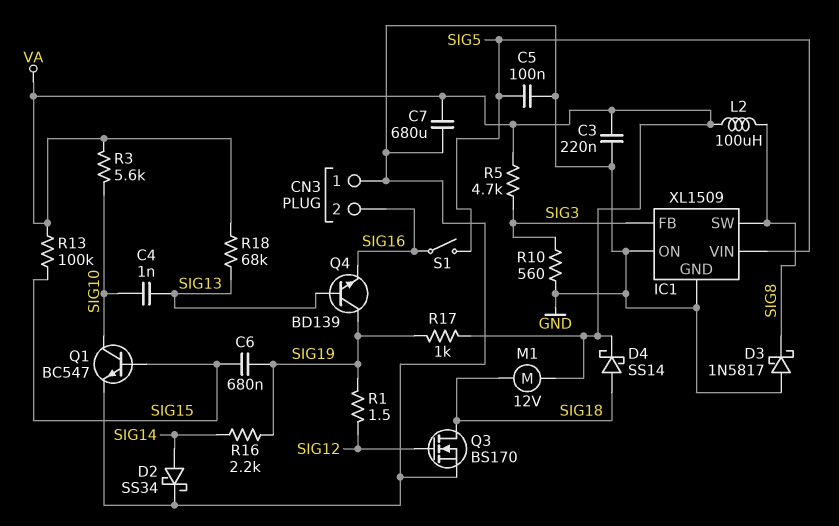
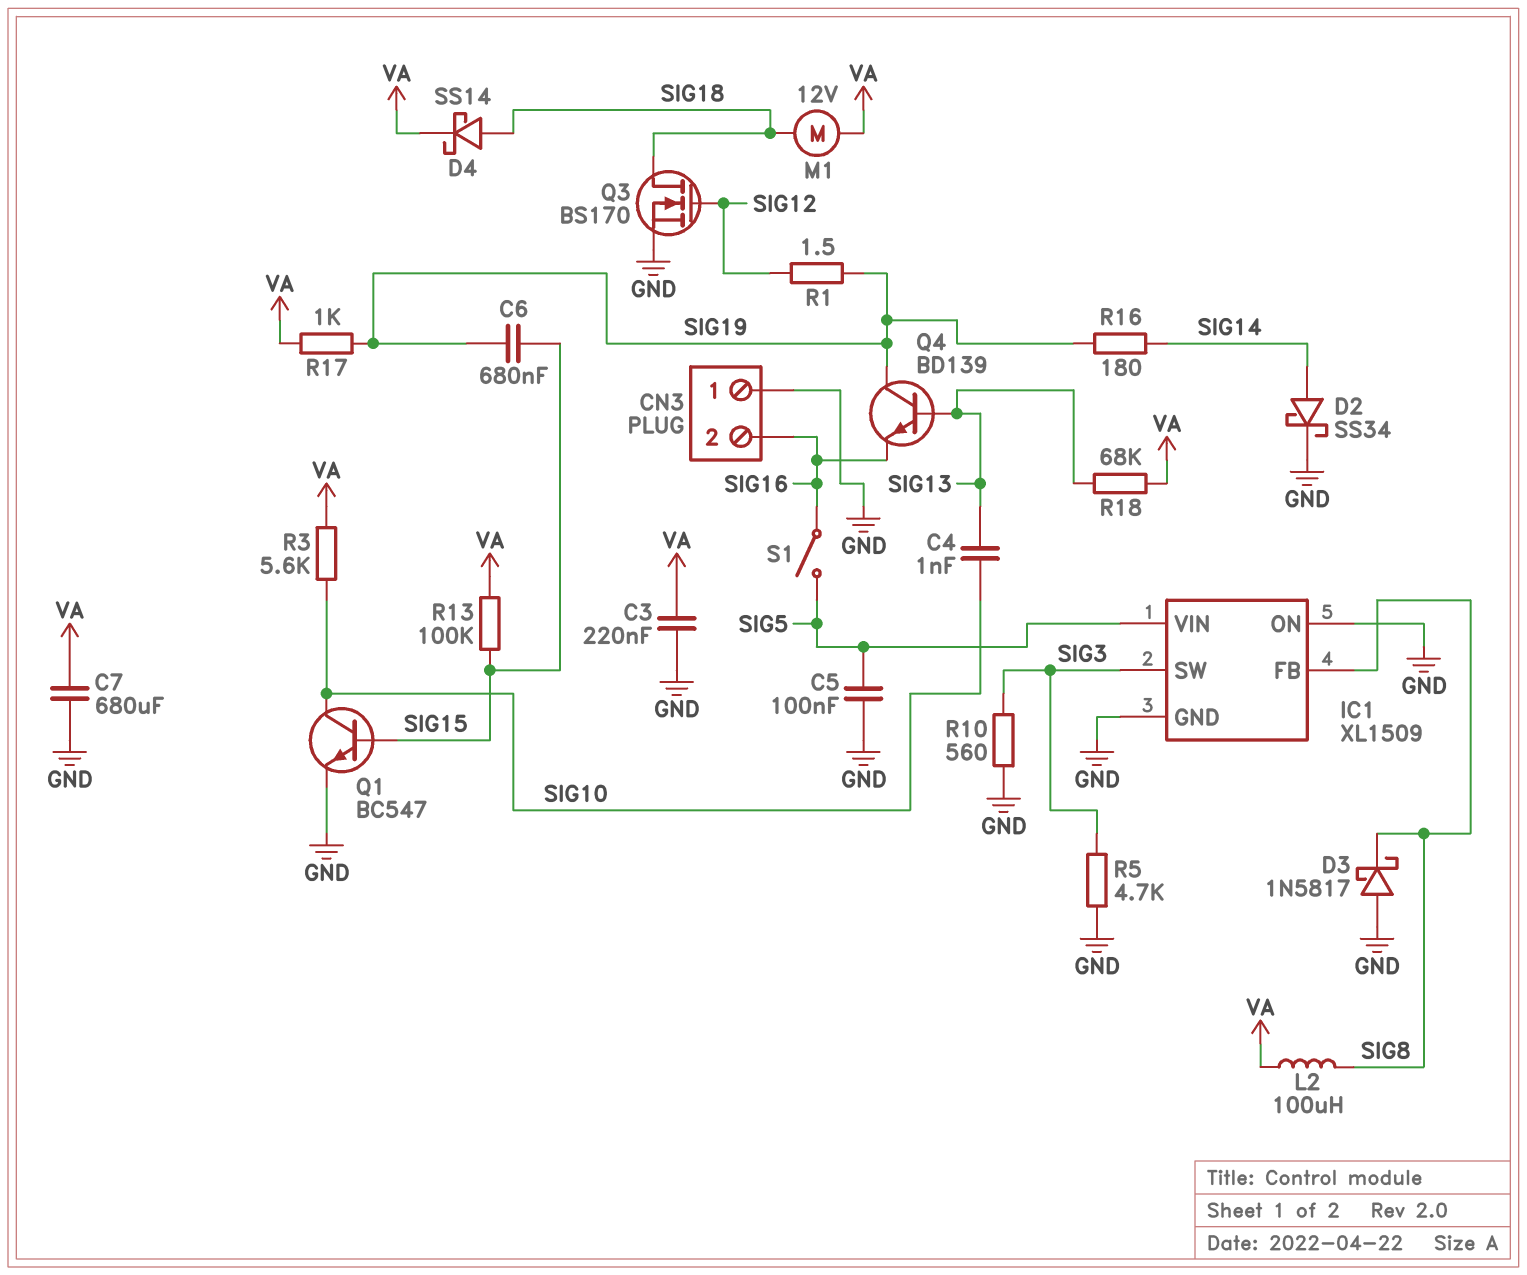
IC1 pin FB: SIG3 -> SIG8
IC1 pin SW: SIG8 -> SIG3
R5: 4.7k (SIG3, VA) -> 4.7k (GND, SIG3)
R16: 2.2k (SIG14, SIG19) -> 180 (SIG14, SIG19)

